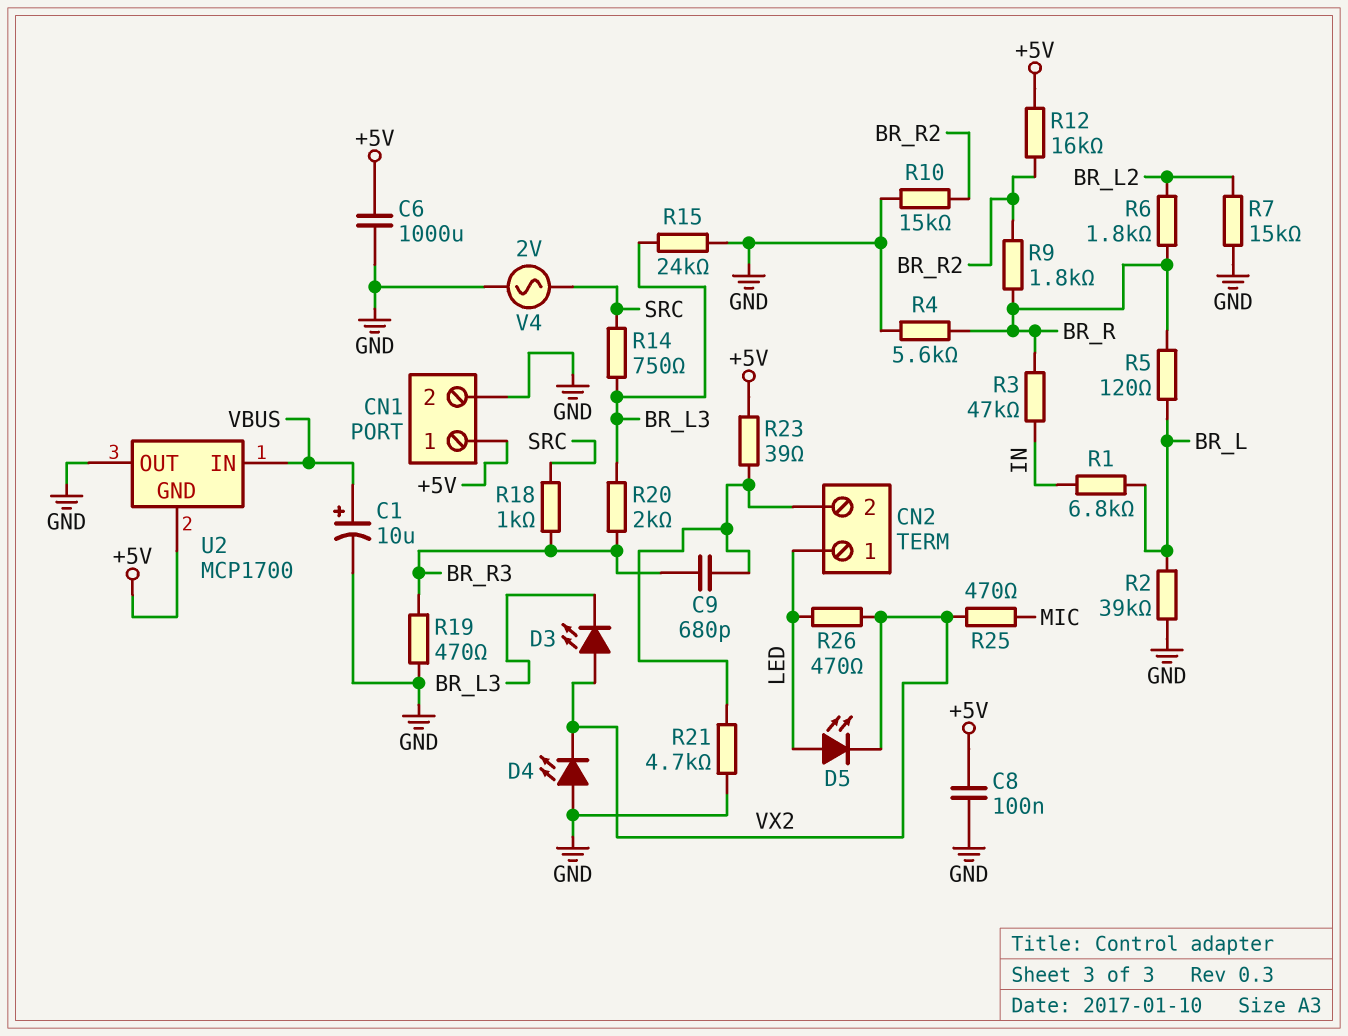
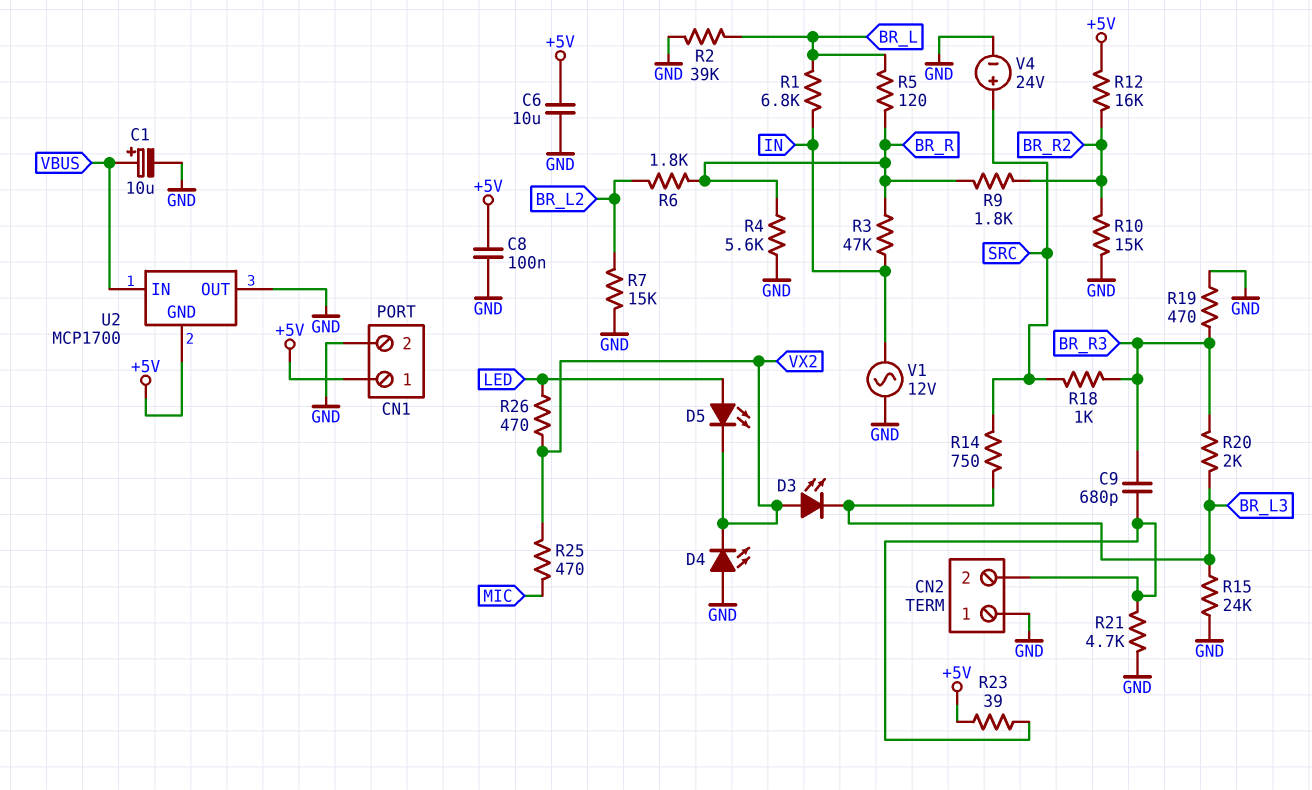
C6: 1000uF (+5V, GND) -> 10uF (+5V, GND)
CN2 pin 1: LED -> GND
V1: none -> AC 12V (GND, IN)
V4: AC 2V (GND, SRC) -> 24V (plus SRC, minus GND)

